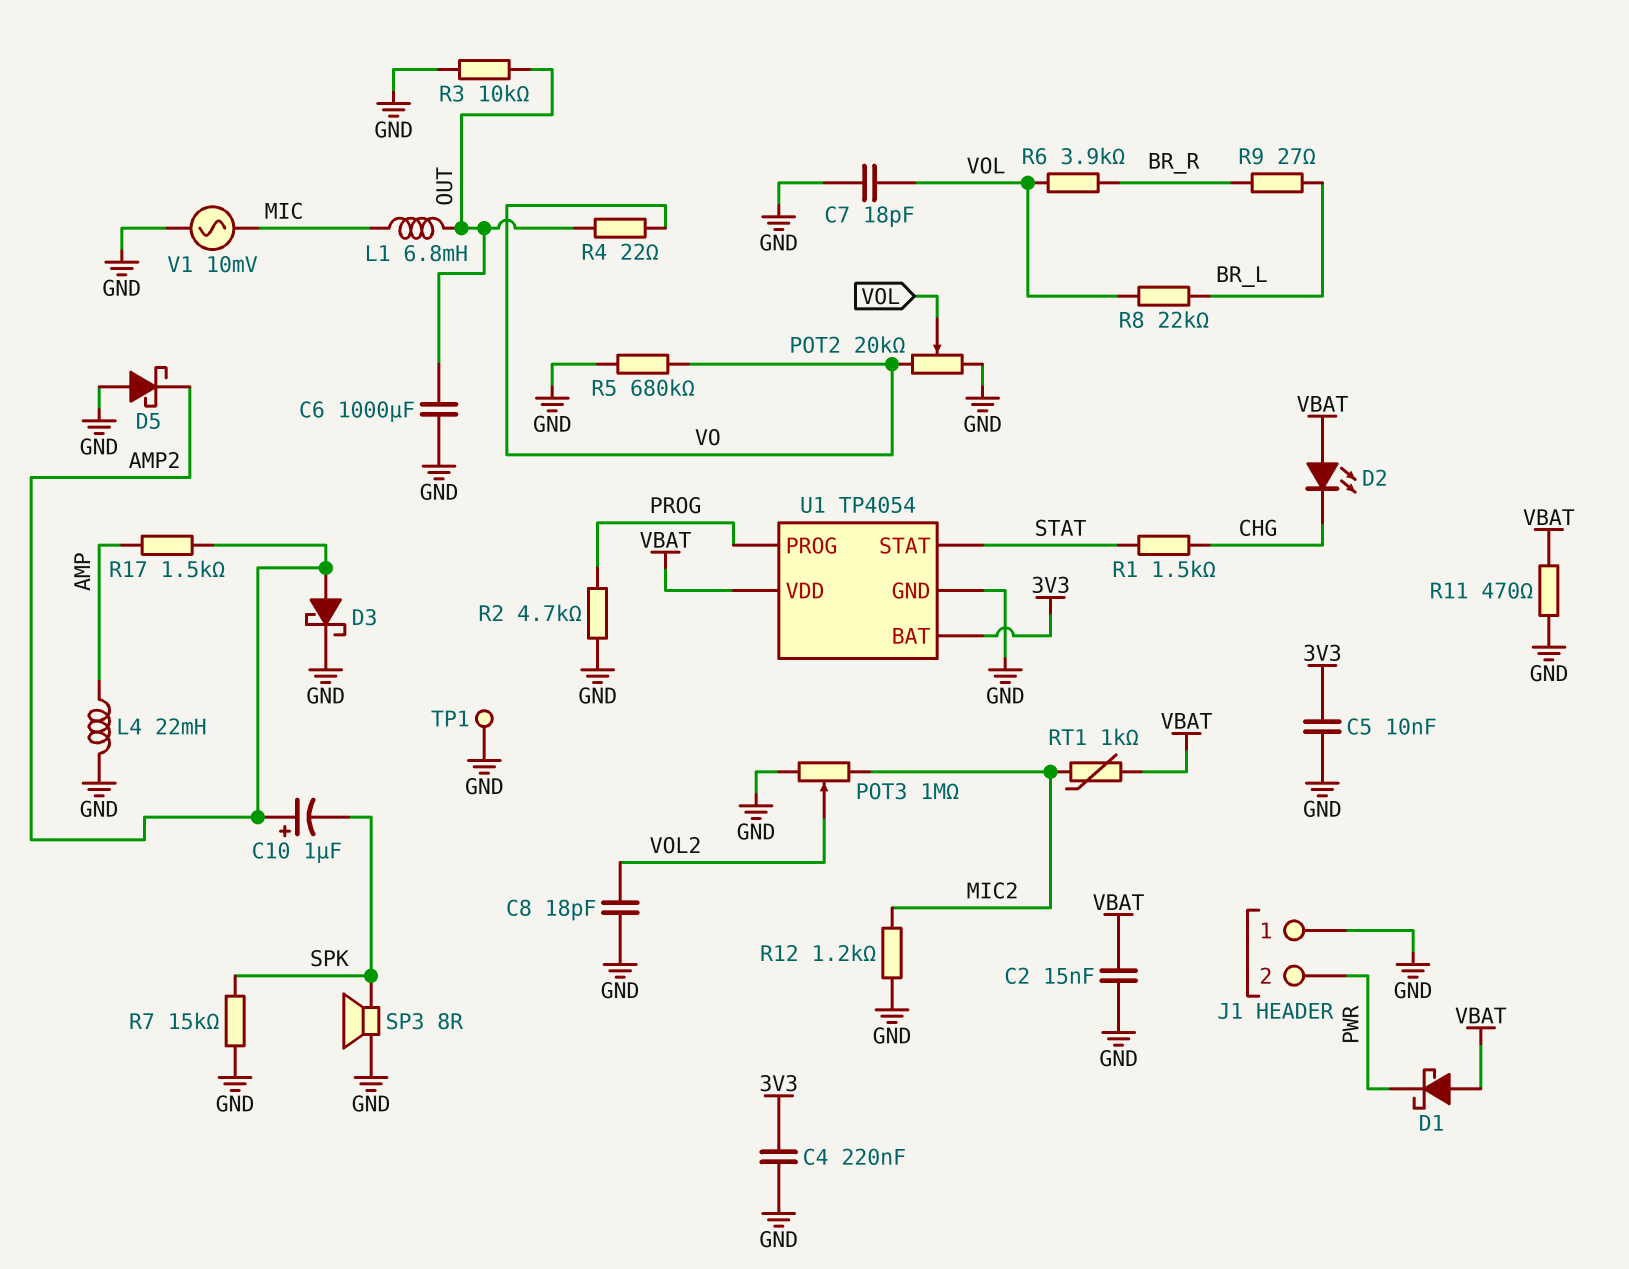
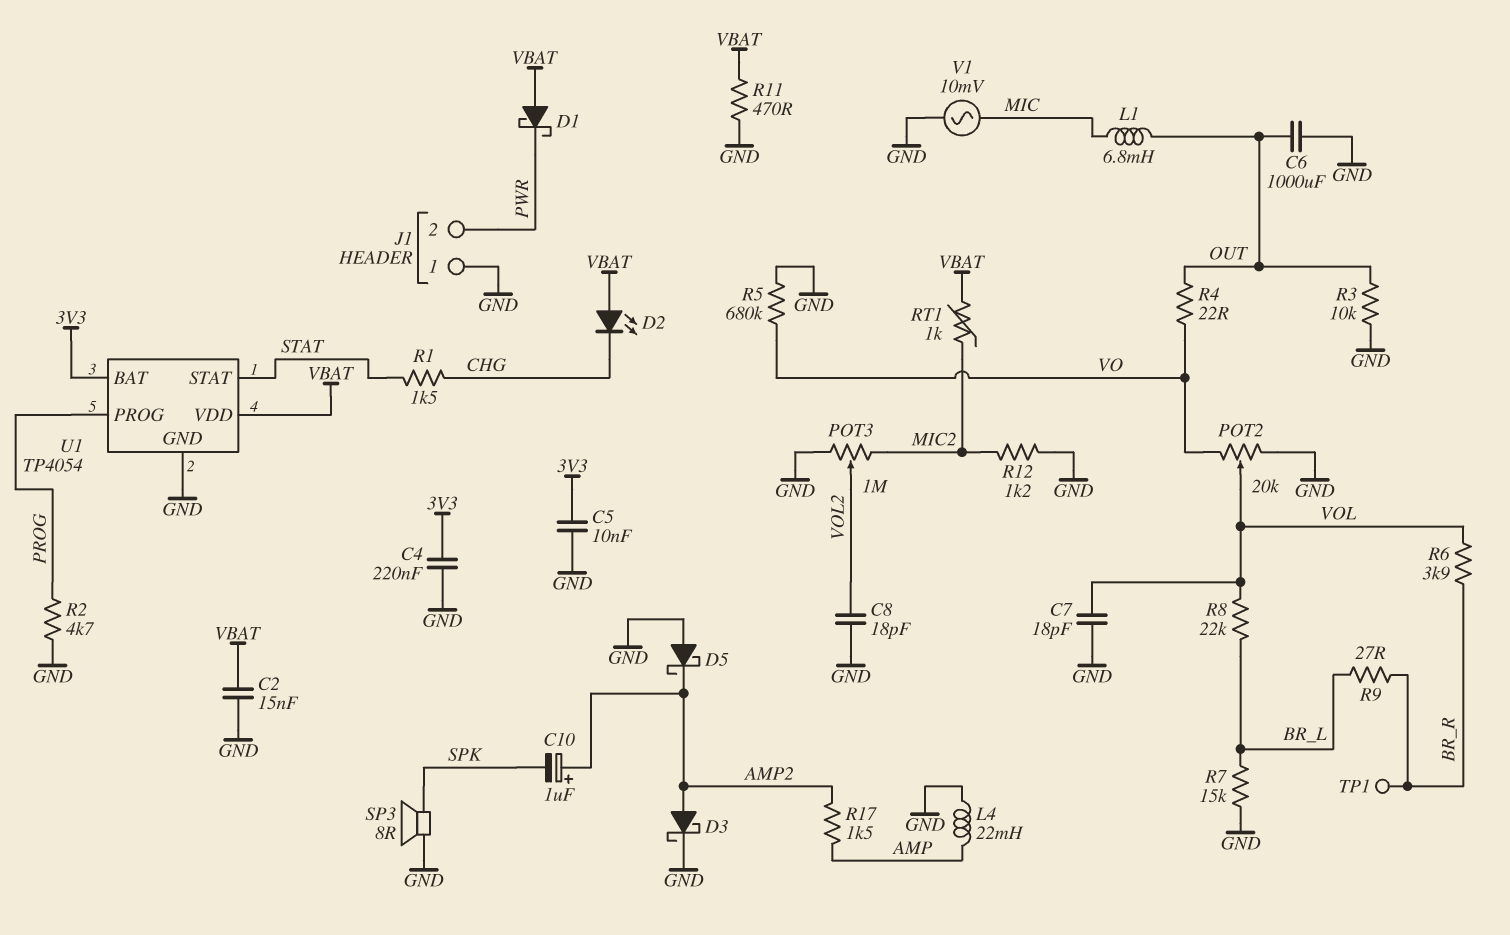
R7: 15k (GND, SPK) -> 15k (BR_L, GND)
TP1: test point (GND) -> test point (BR_R)

